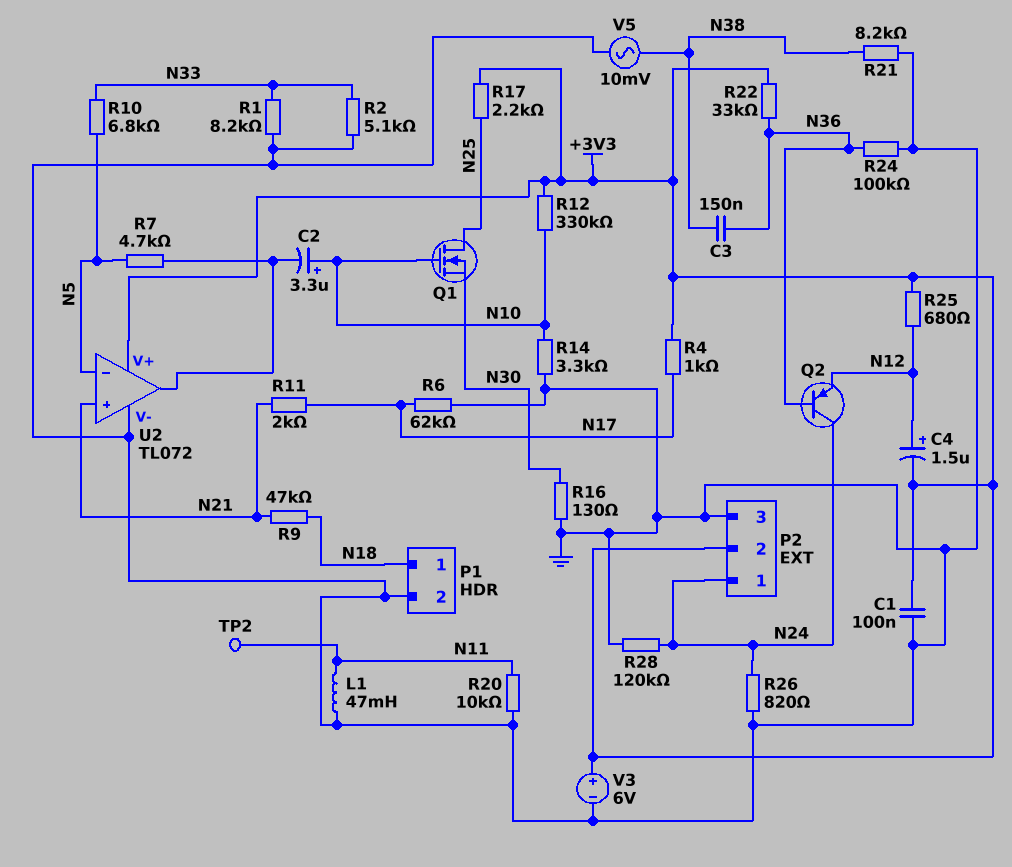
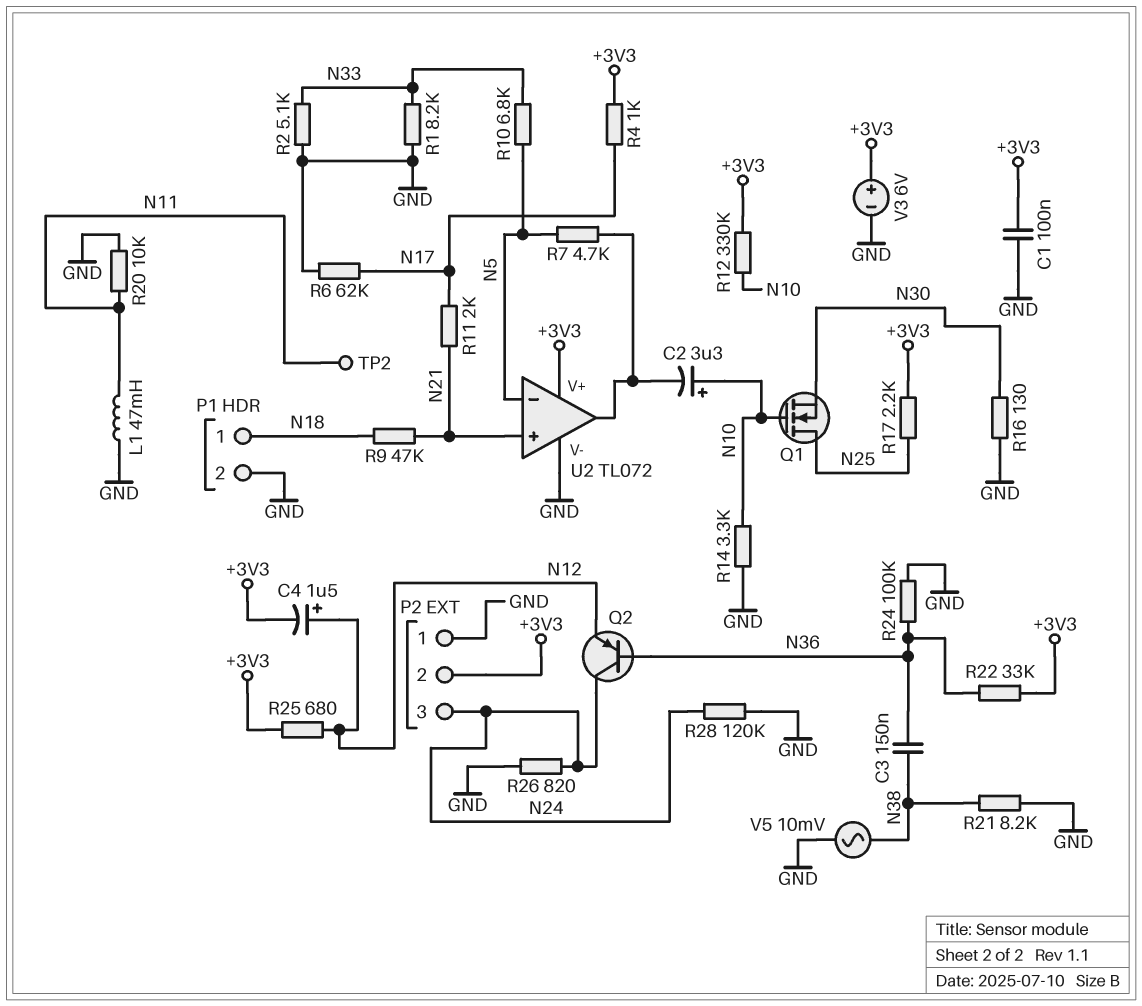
P2 pin 1: N24 -> GND
P2 pin 3: GND -> N24

